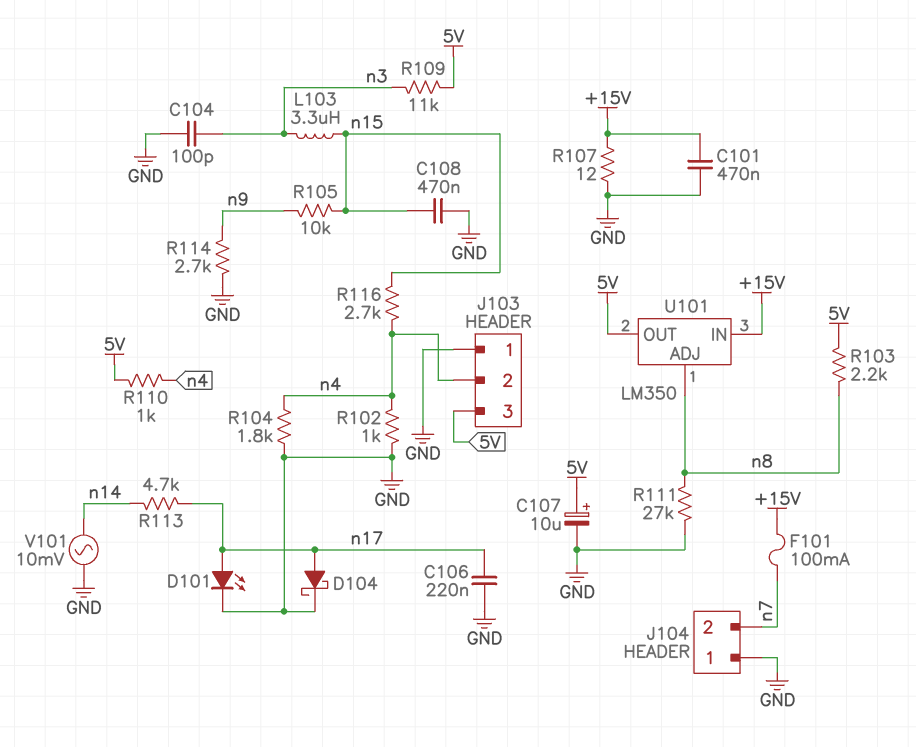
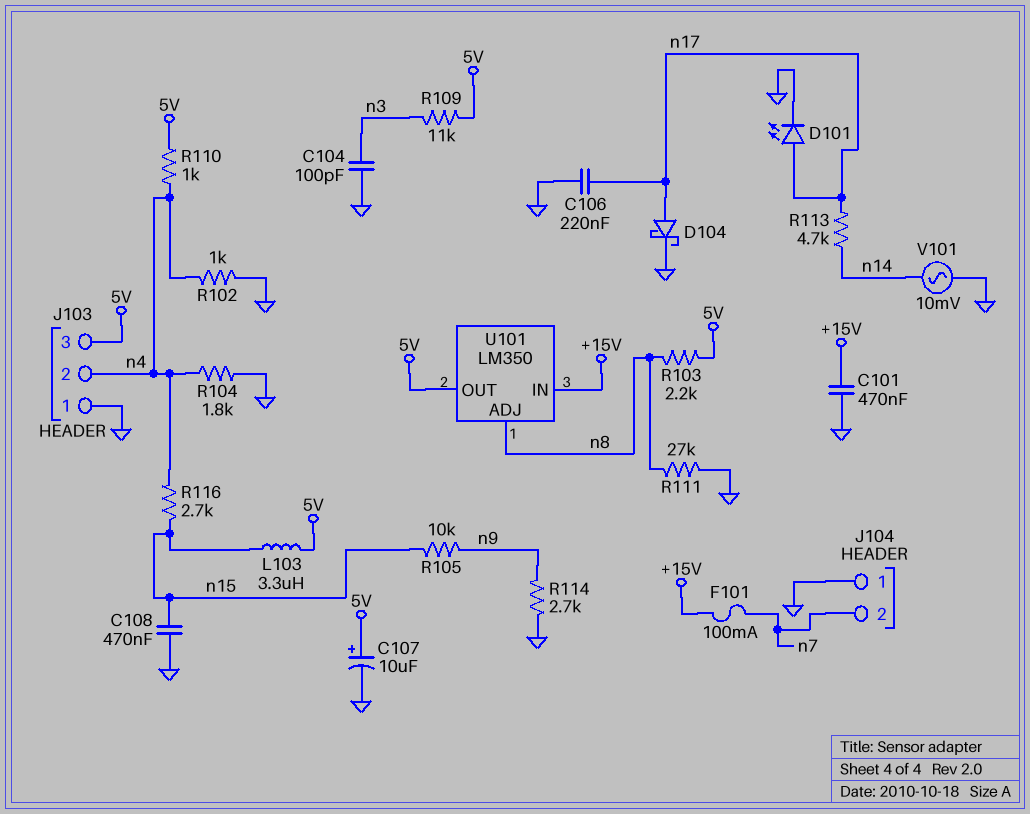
L103: 3.3uH (n3, n15) -> 3.3uH (5V, n15)
R107: 12 (+15V, GND) -> none

